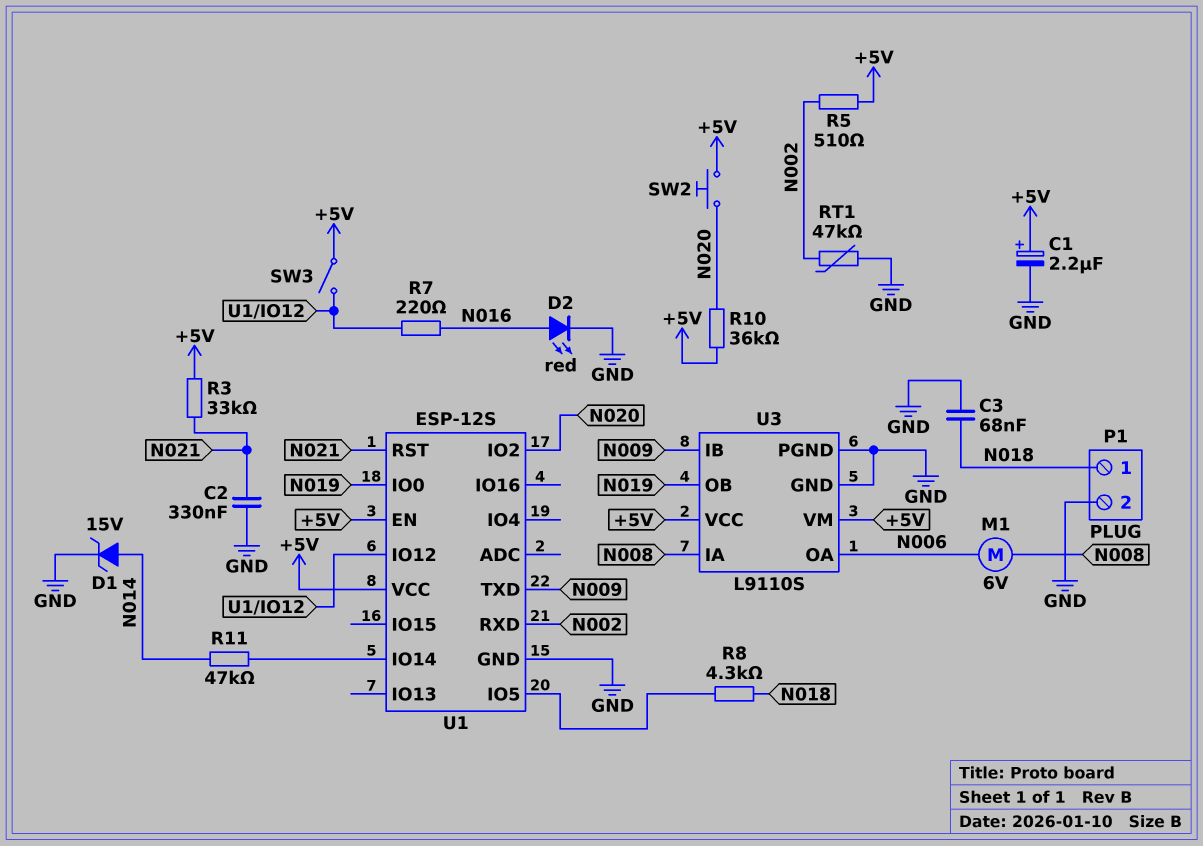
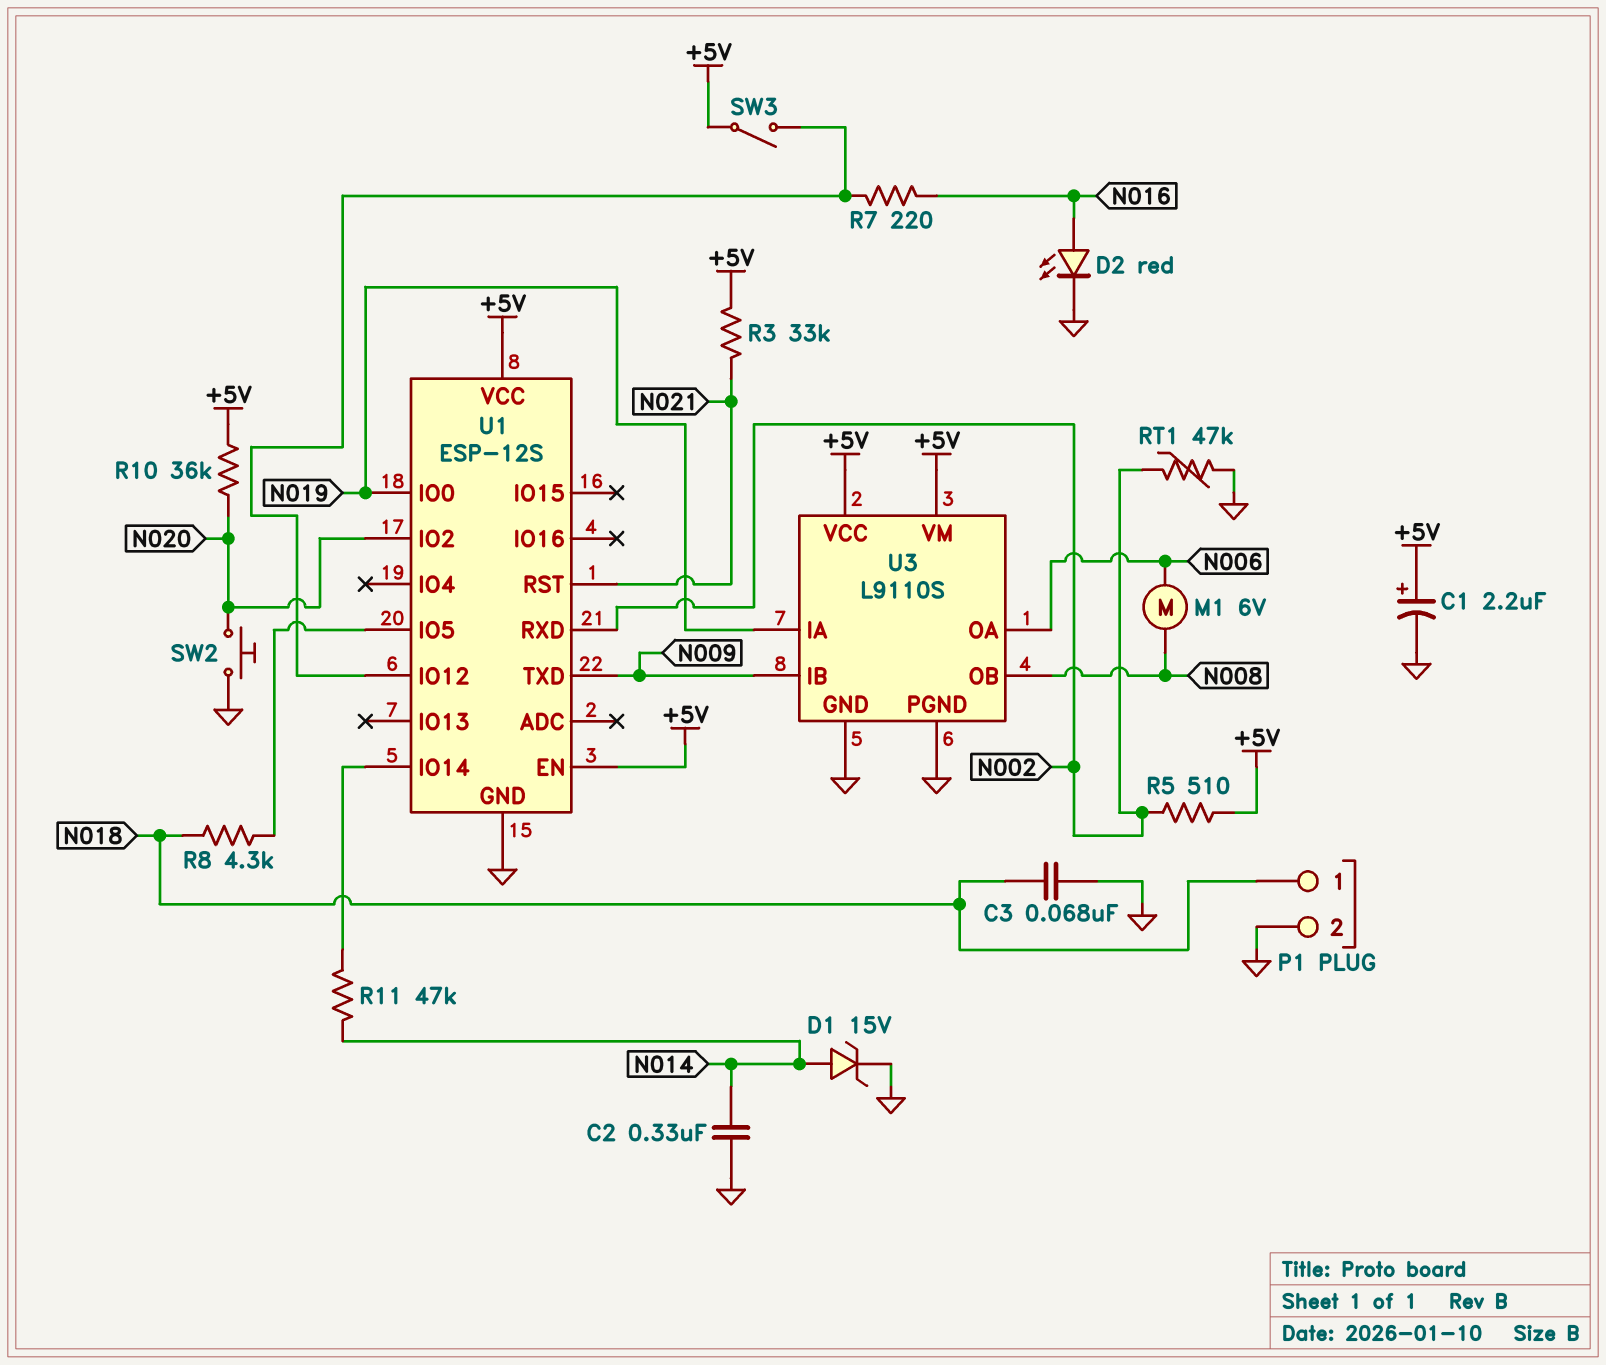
C2: 330nF (GND, N021) -> 330nF (GND, N014)
SW2: button (+5V, N020) -> button (GND, N020)
U3 pin IA: N008 -> N019
U3 pin OB: N019 -> N008

